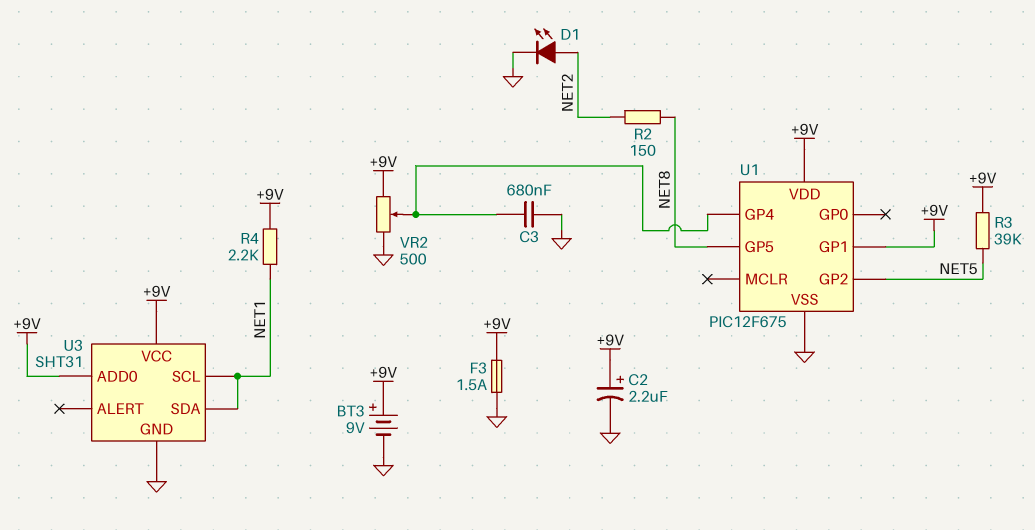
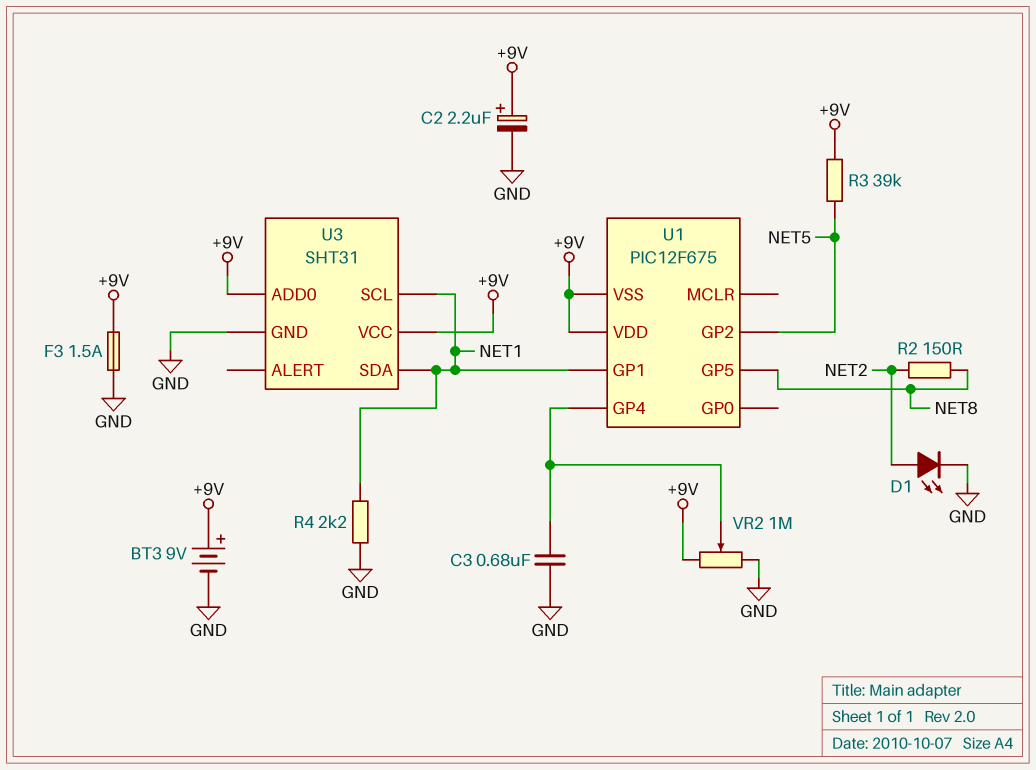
R4: 2.2k (+9V, NET1) -> 2.2k (GND, NET1)
U1 pin GP1: +9V -> NET1
U1 pin VSS: GND -> +9V
VR2: 500 (+9V, GND, wiper U1/GP4) -> 1M (+9V, GND, wiper U1/GP4)

